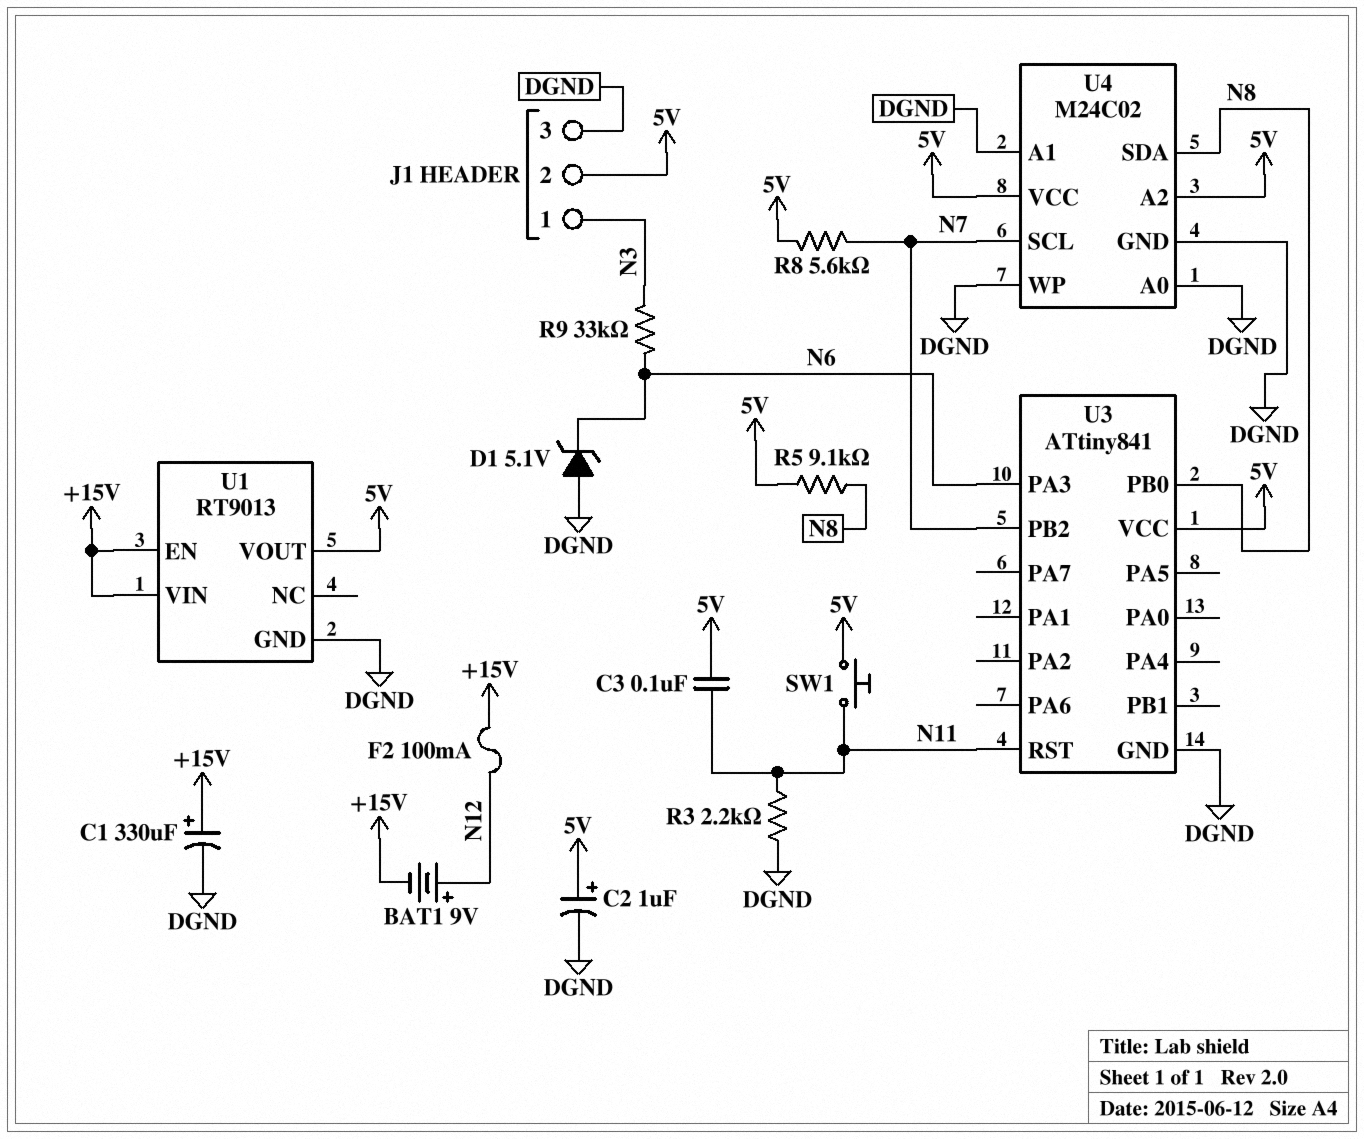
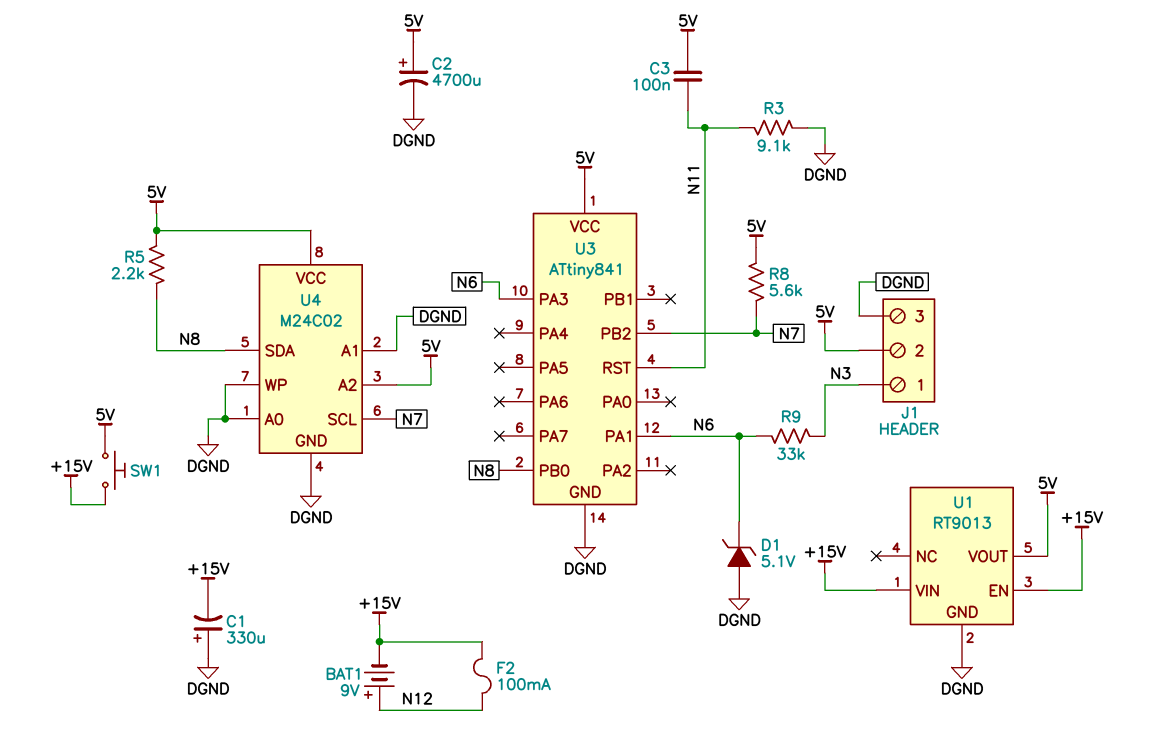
C1: 330uF (plus +15V, minus DGND) -> 330uF (plus DGND, minus +15V)
C2: 1uF (plus 5V, minus DGND) -> 4700uF (plus 5V, minus DGND)
R3: 2.2k (DGND, N11) -> 9.1k (DGND, N11)
R5: 9.1k (5V, N8) -> 2.2k (5V, N8)
SW1: button (5V, N11) -> button (+15V, 5V)
U3 pin PA1: none -> N6

